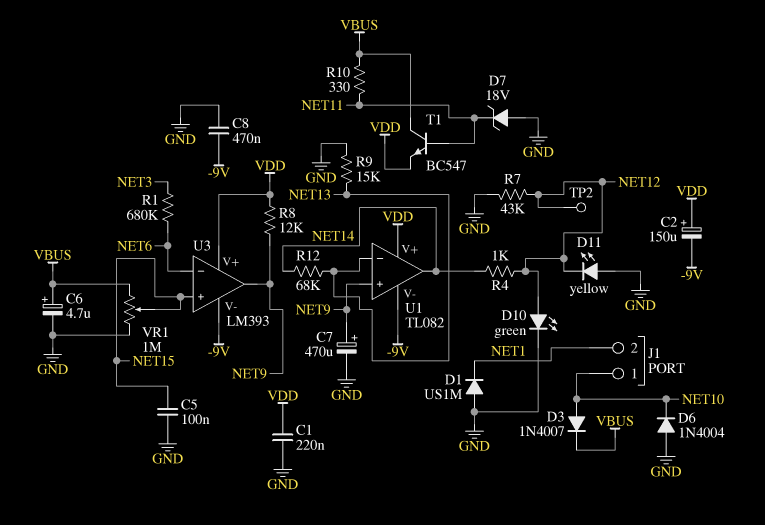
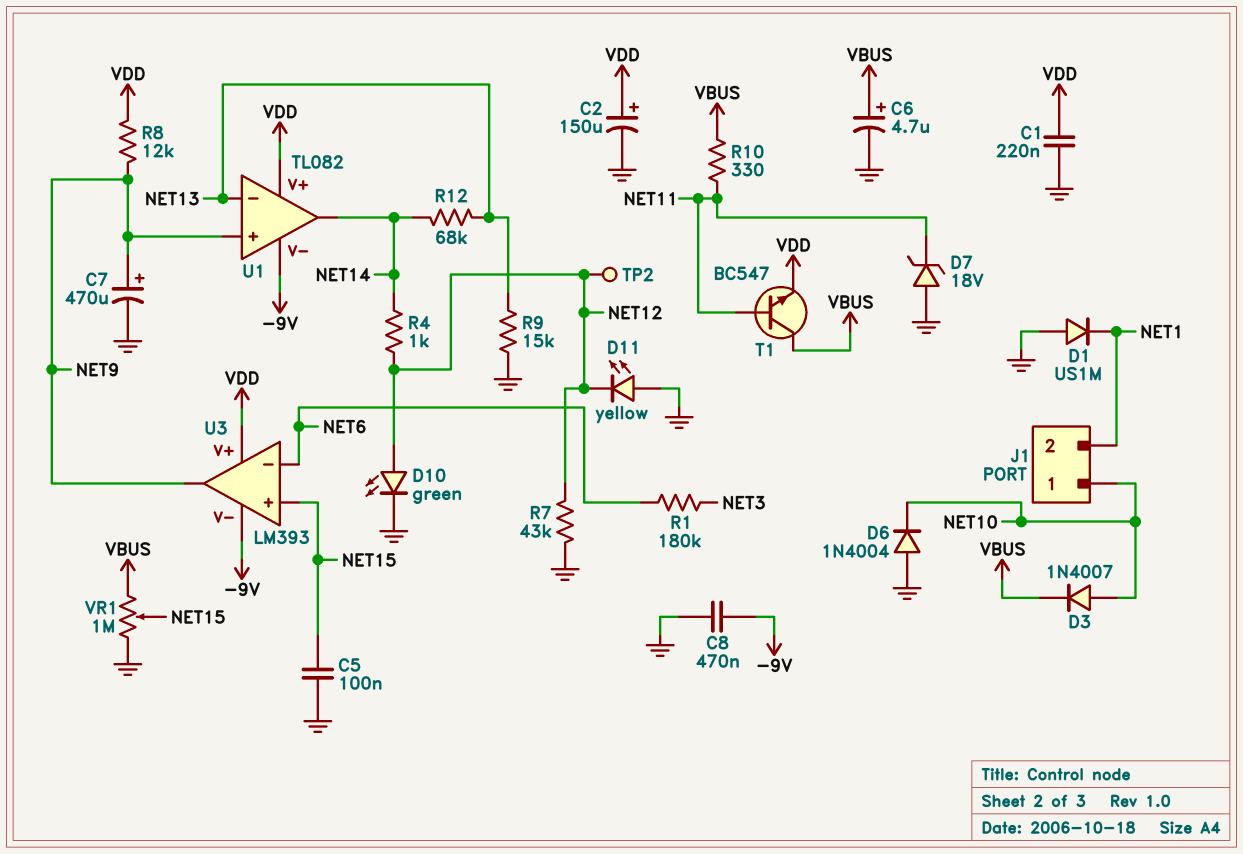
C2: 150uF (plus VDD, minus -9V) -> 150uF (plus VDD, minus GND)
R1: 680k (NET3, NET6) -> 180k (NET3, NET6)

